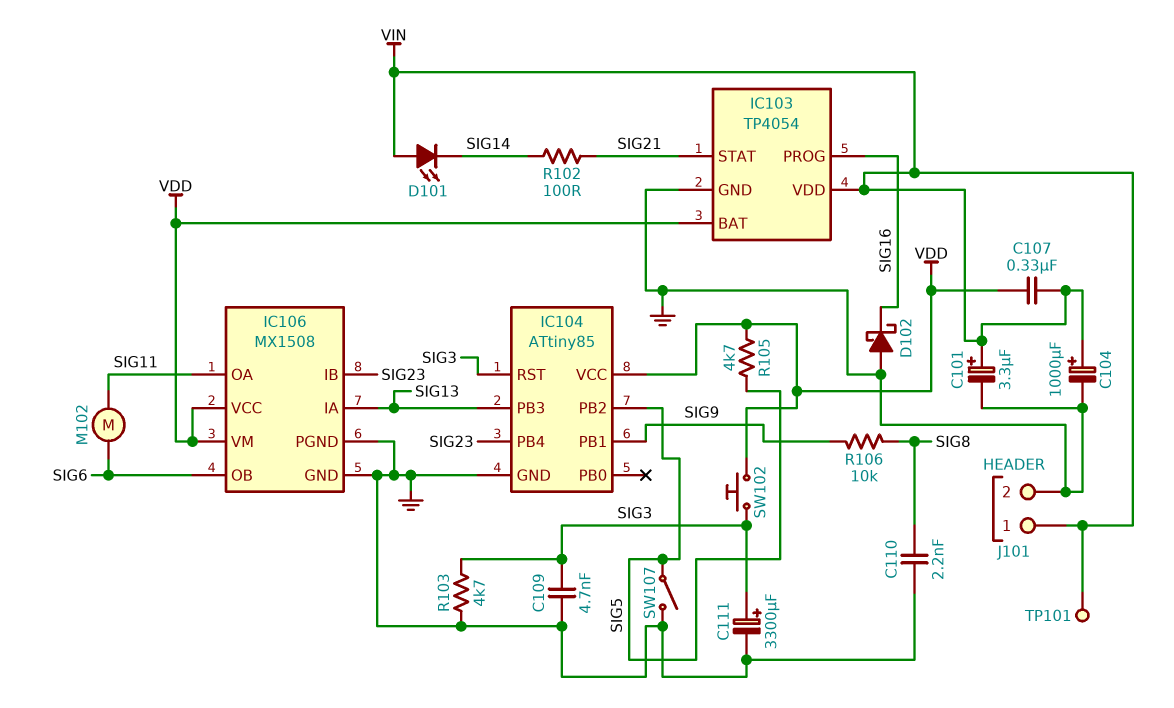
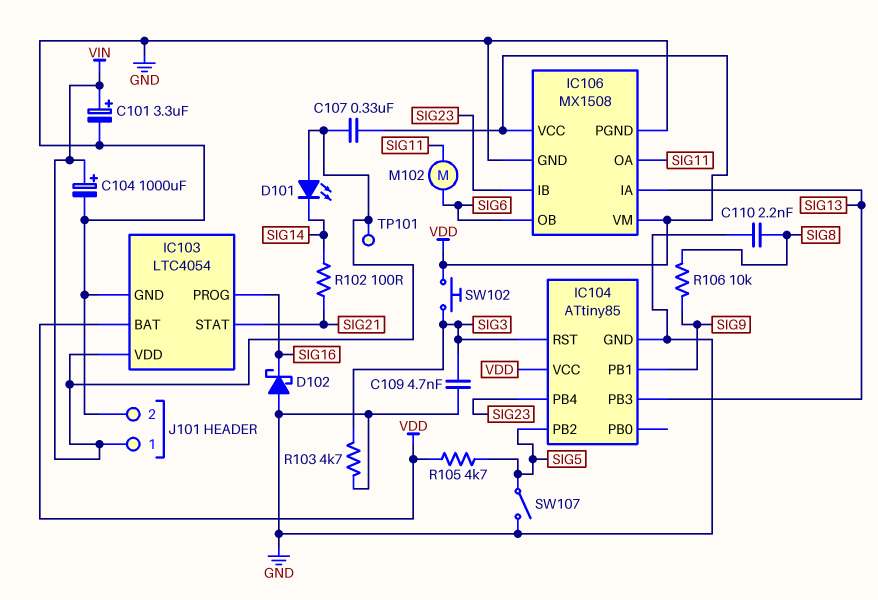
C111: 3300uF (plus SIG3, minus GND) -> none
IC103: TP4054 -> LTC4054

